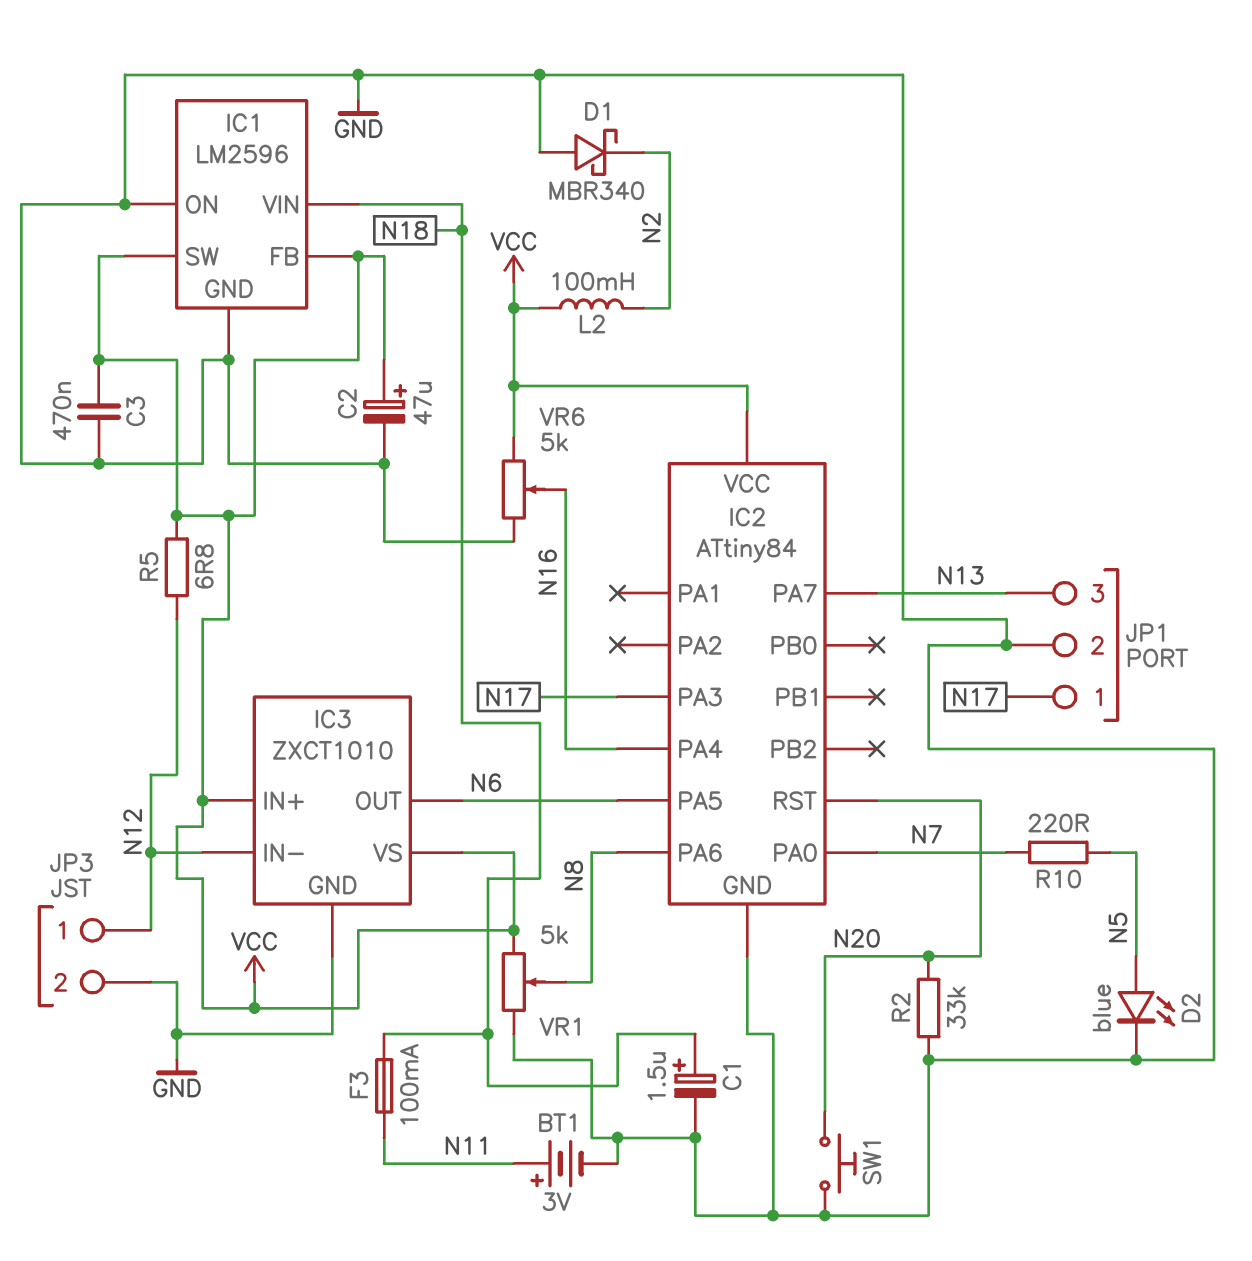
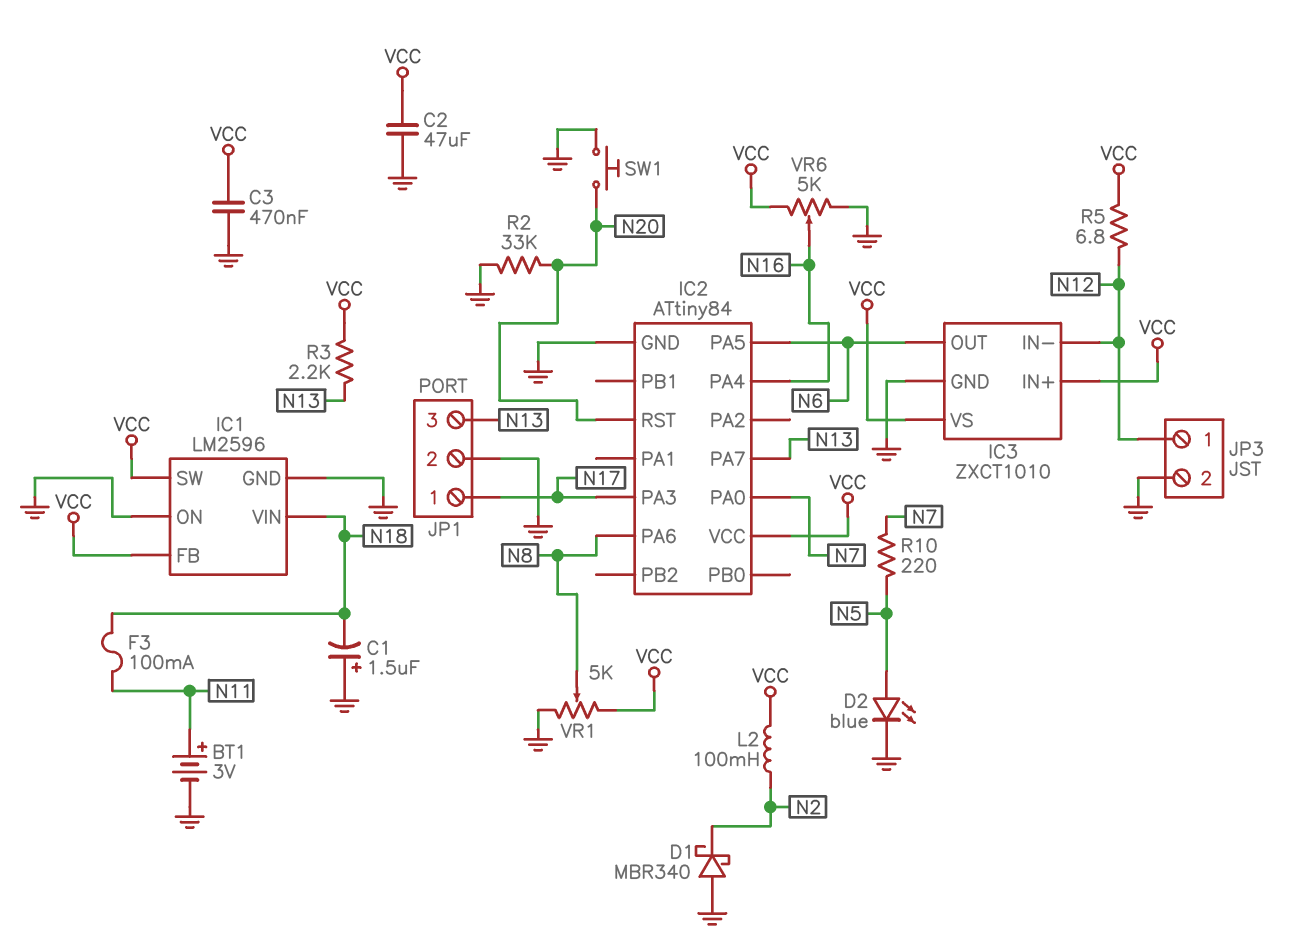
C1: 1.5uF (plus N18, minus GND) -> 1.5uF (plus GND, minus N18)
C2: 47uF (plus VCC, minus GND) -> 47uF (GND, VCC)
R3: none -> 2.2k (N13, VCC)

